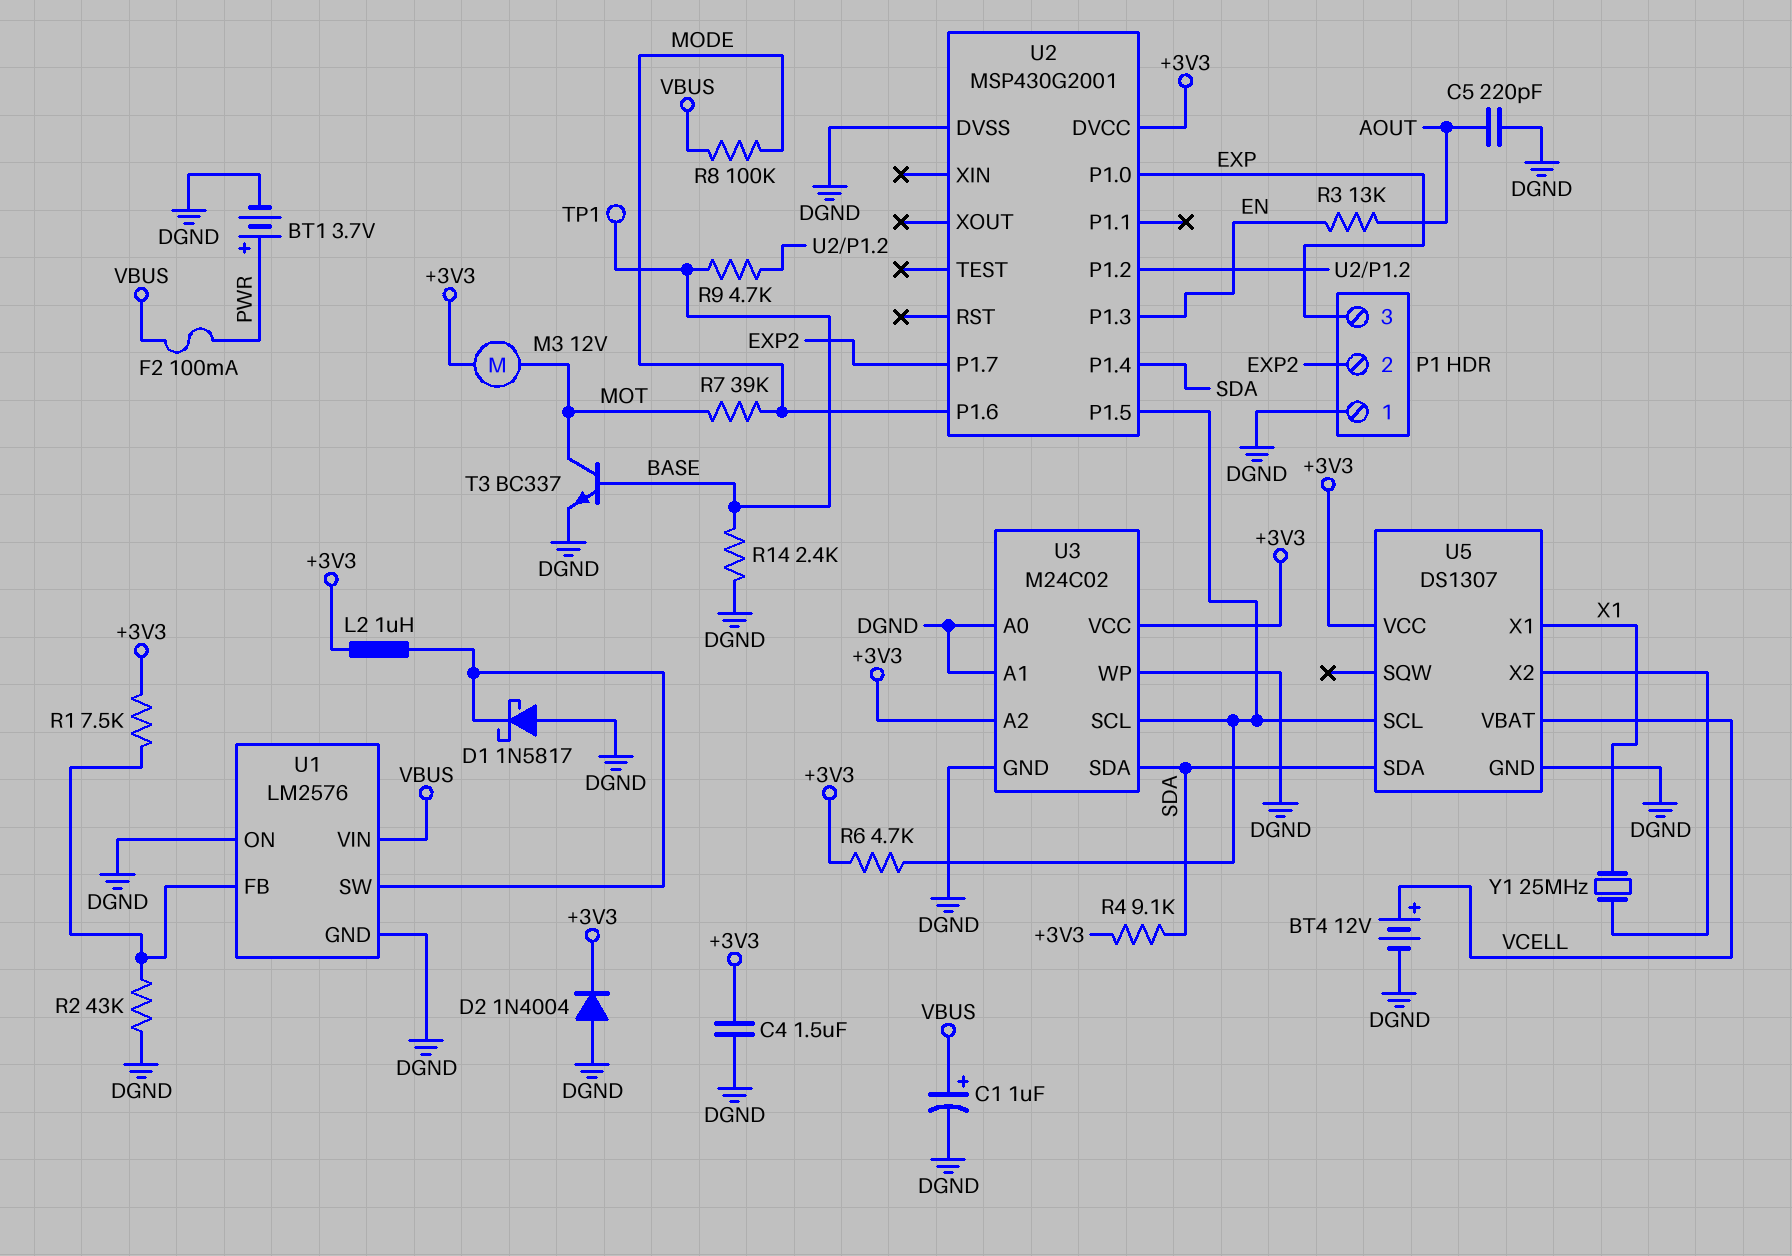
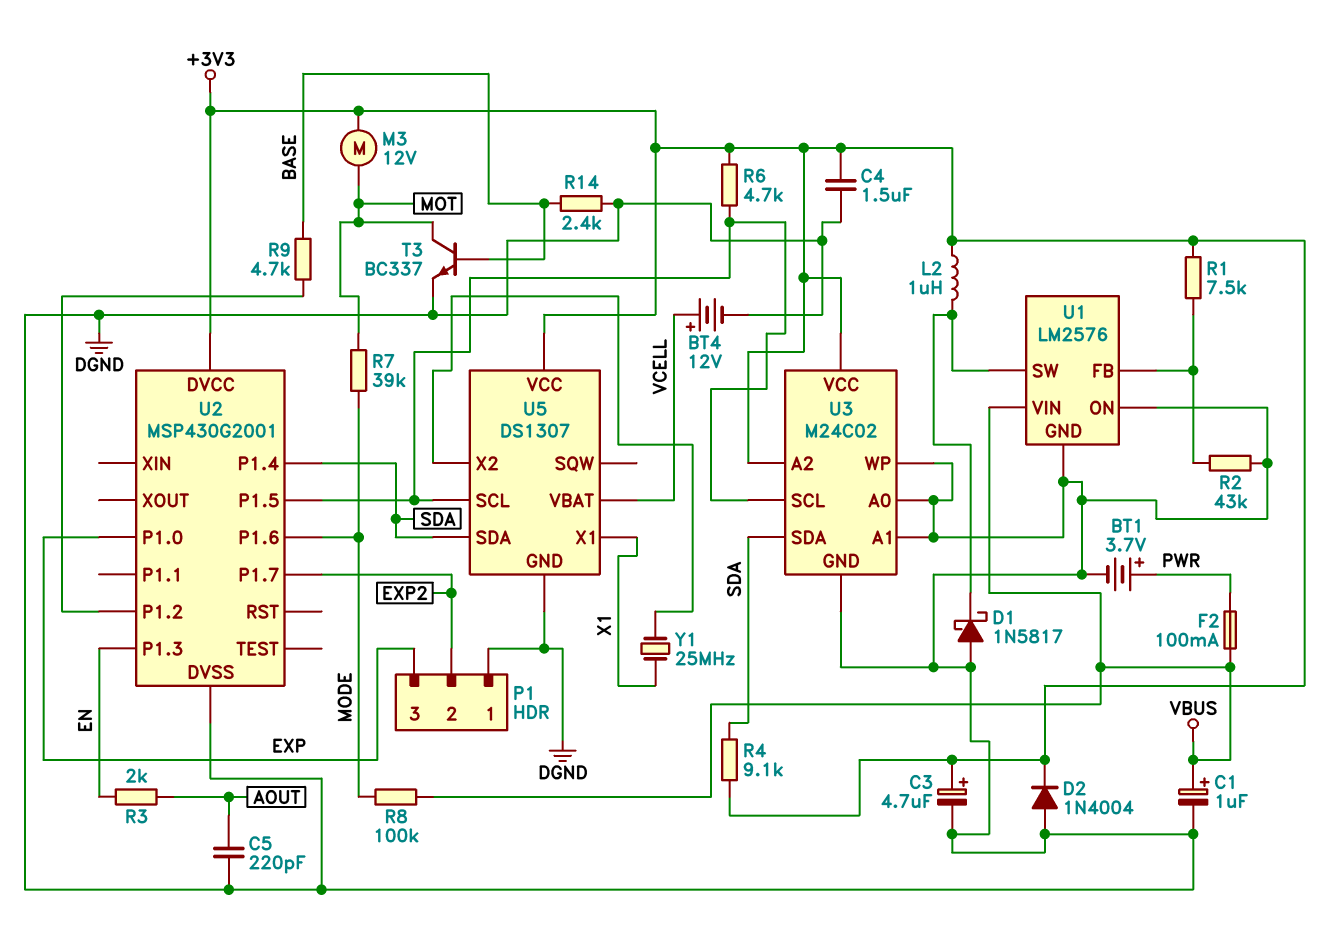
C3: none -> 4.7uF (plus +3V3, minus DGND)
R3: 13k (AOUT, EN) -> 2k (AOUT, EN)
TP1: test point (BASE) -> none

